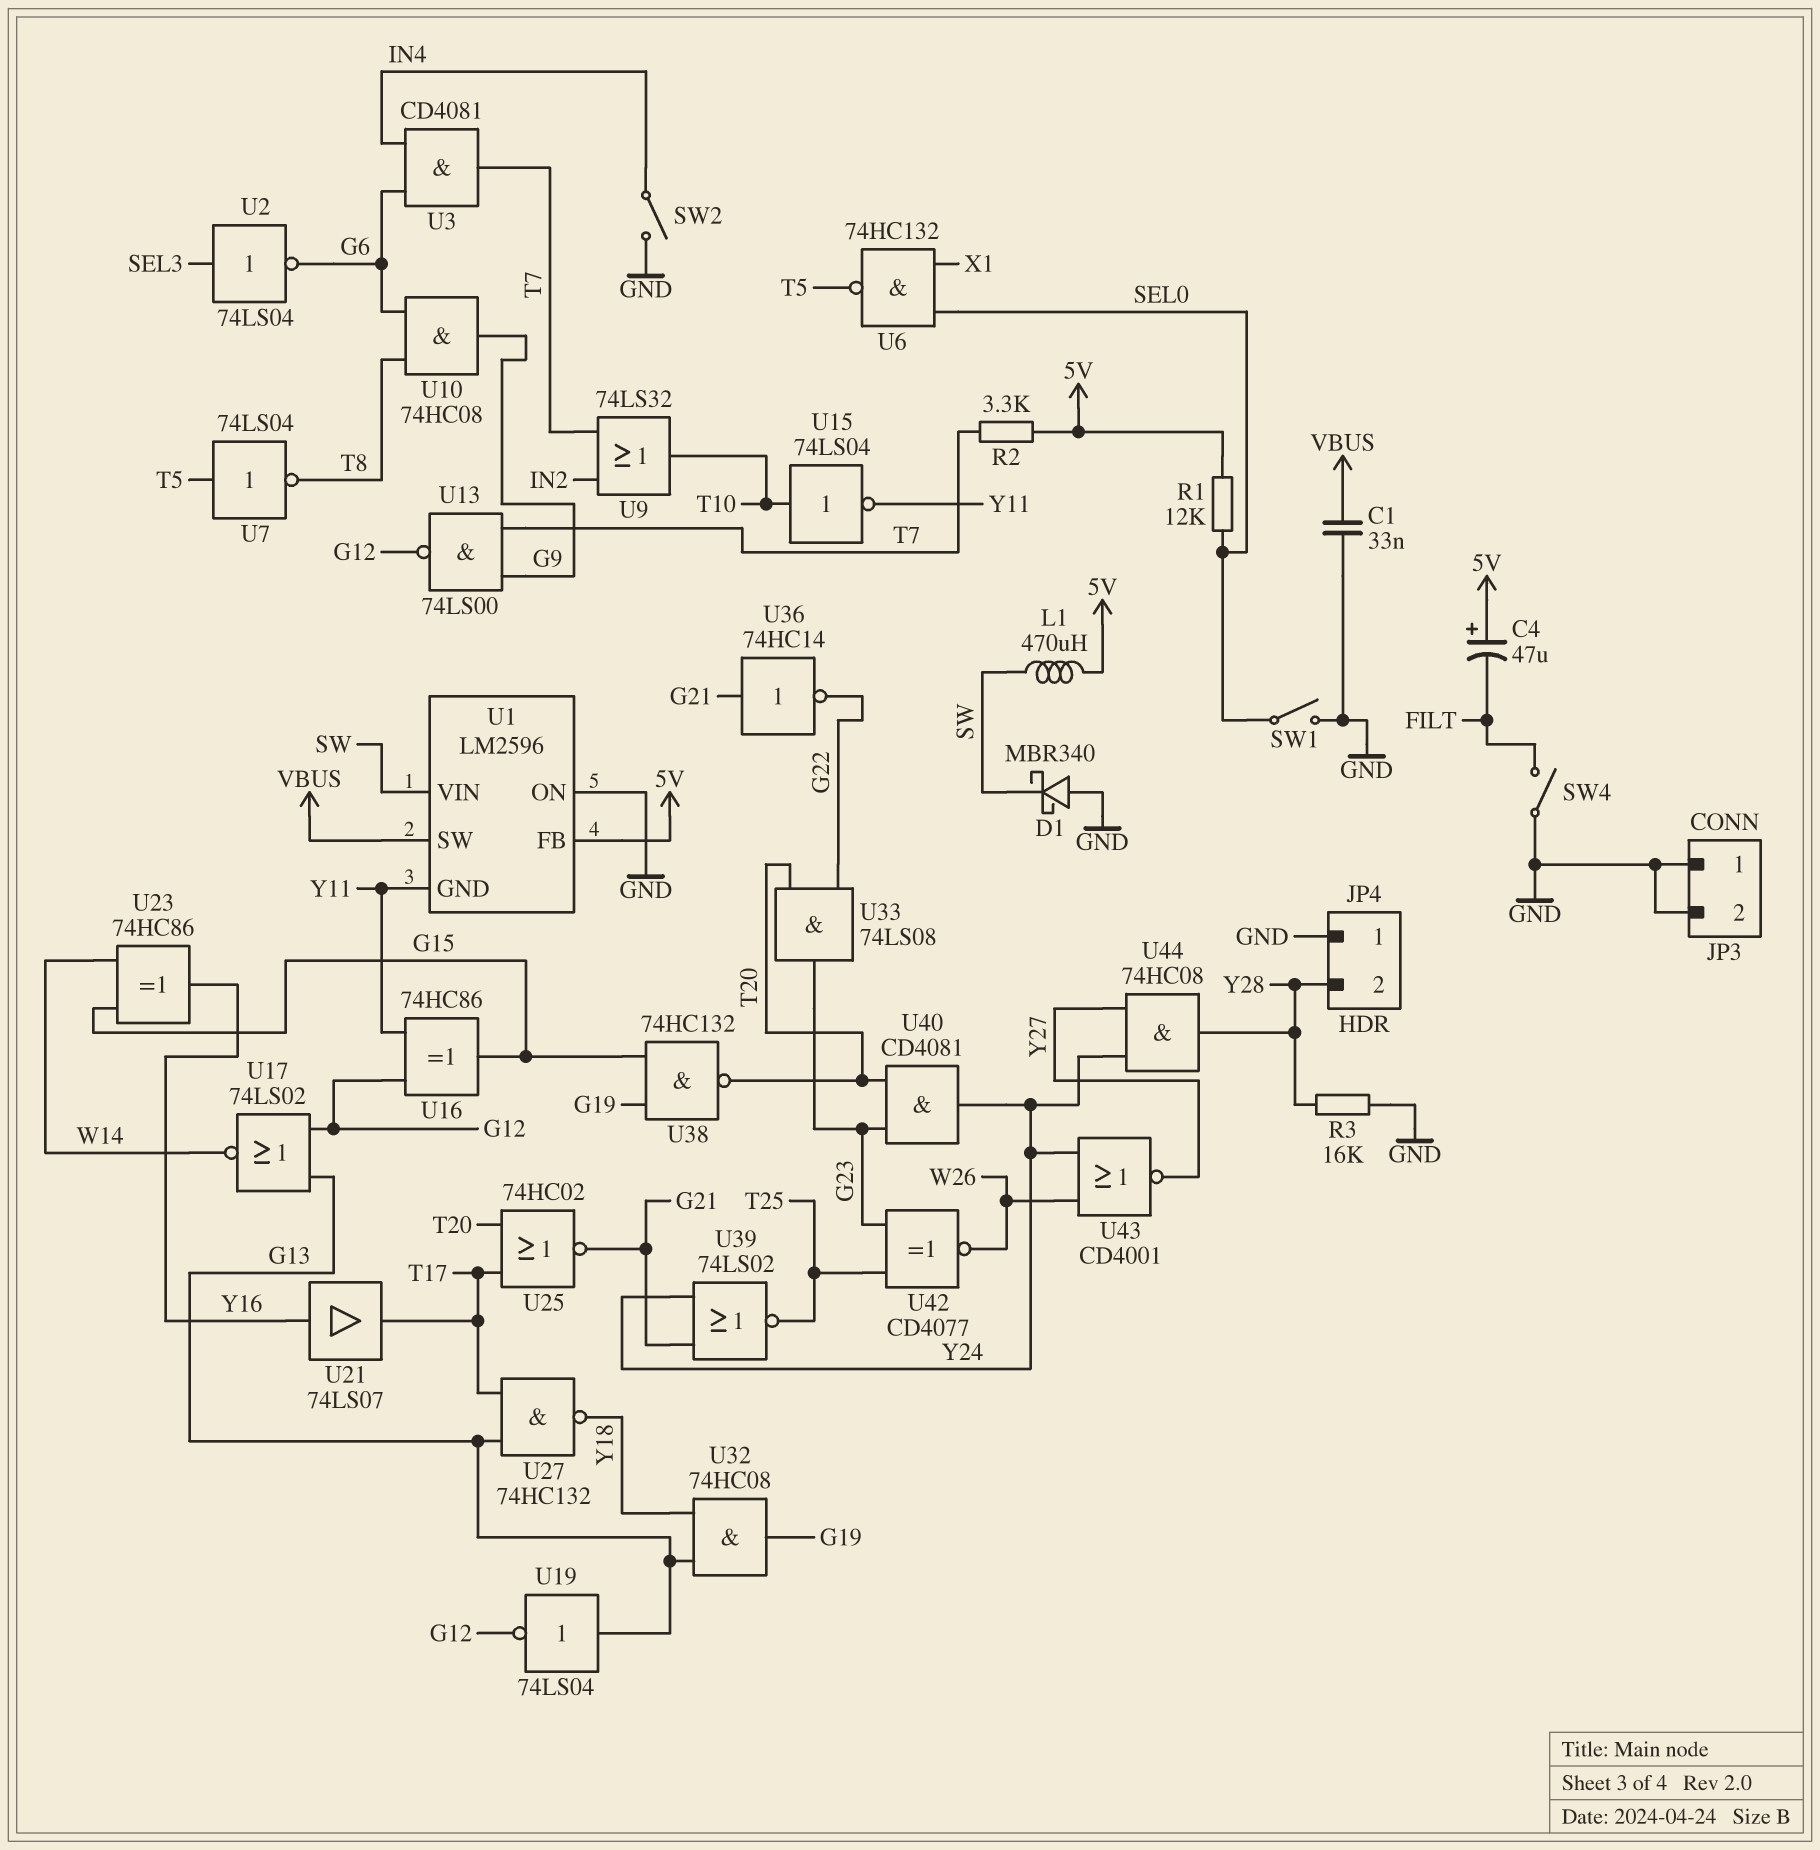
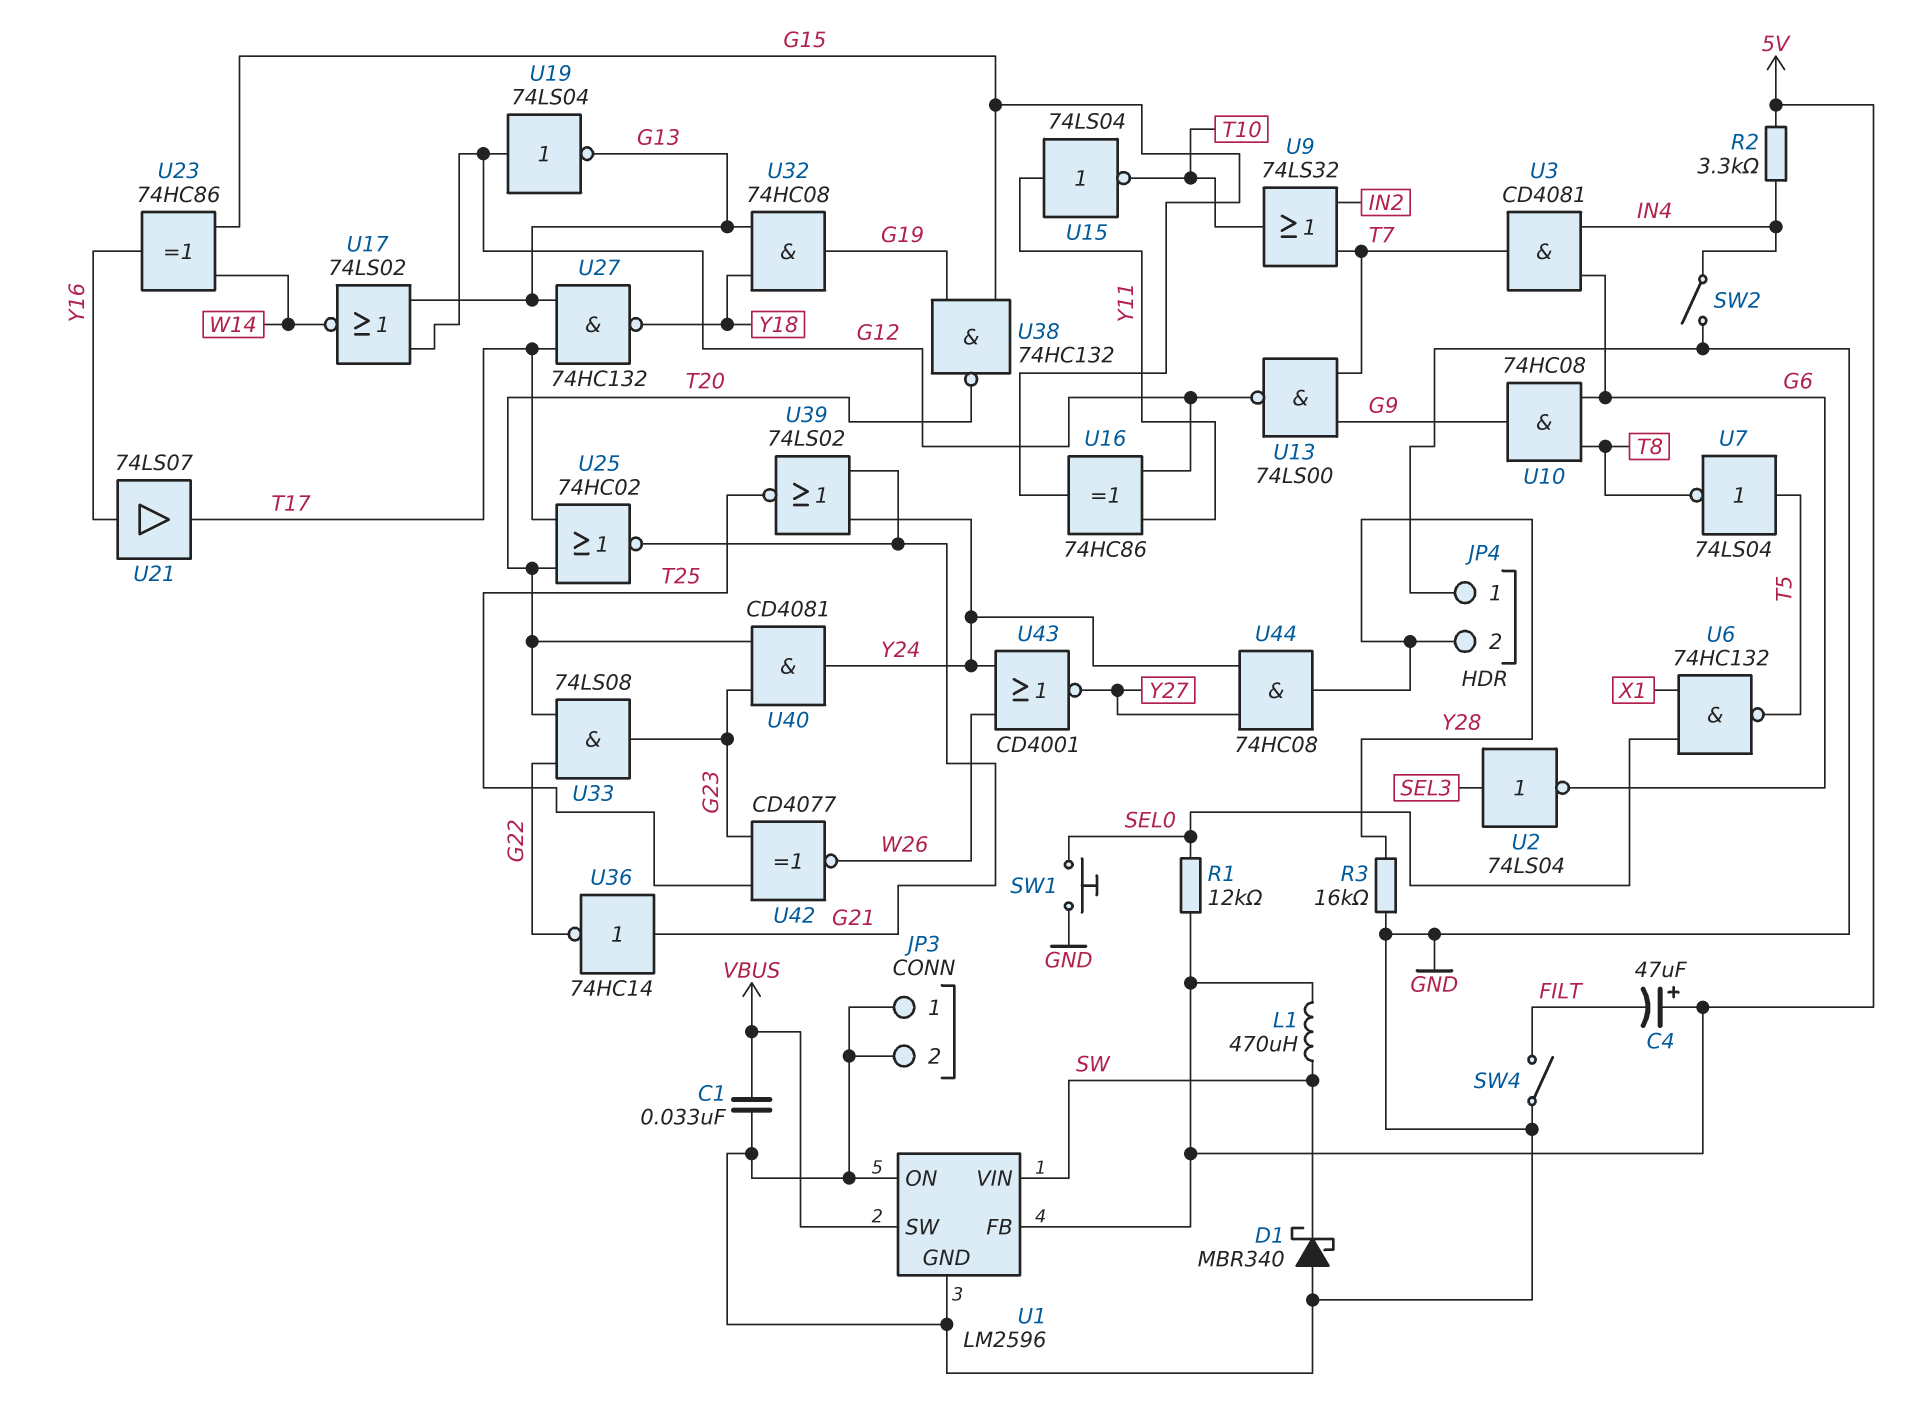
R2: 3.3k (5V, T7) -> 3.3k (5V, IN4)
SW1: switch (GND, SEL0) -> button (GND, SEL0)
U1 pin GND: Y11 -> GND
U15: NOT 74LS04 (in T10, out Y11) -> NOT 74LS04 (in Y11, out T10)
U19: NOT 74LS04 (in G13, out G12) -> NOT 74LS04 (in G12, out G13)

